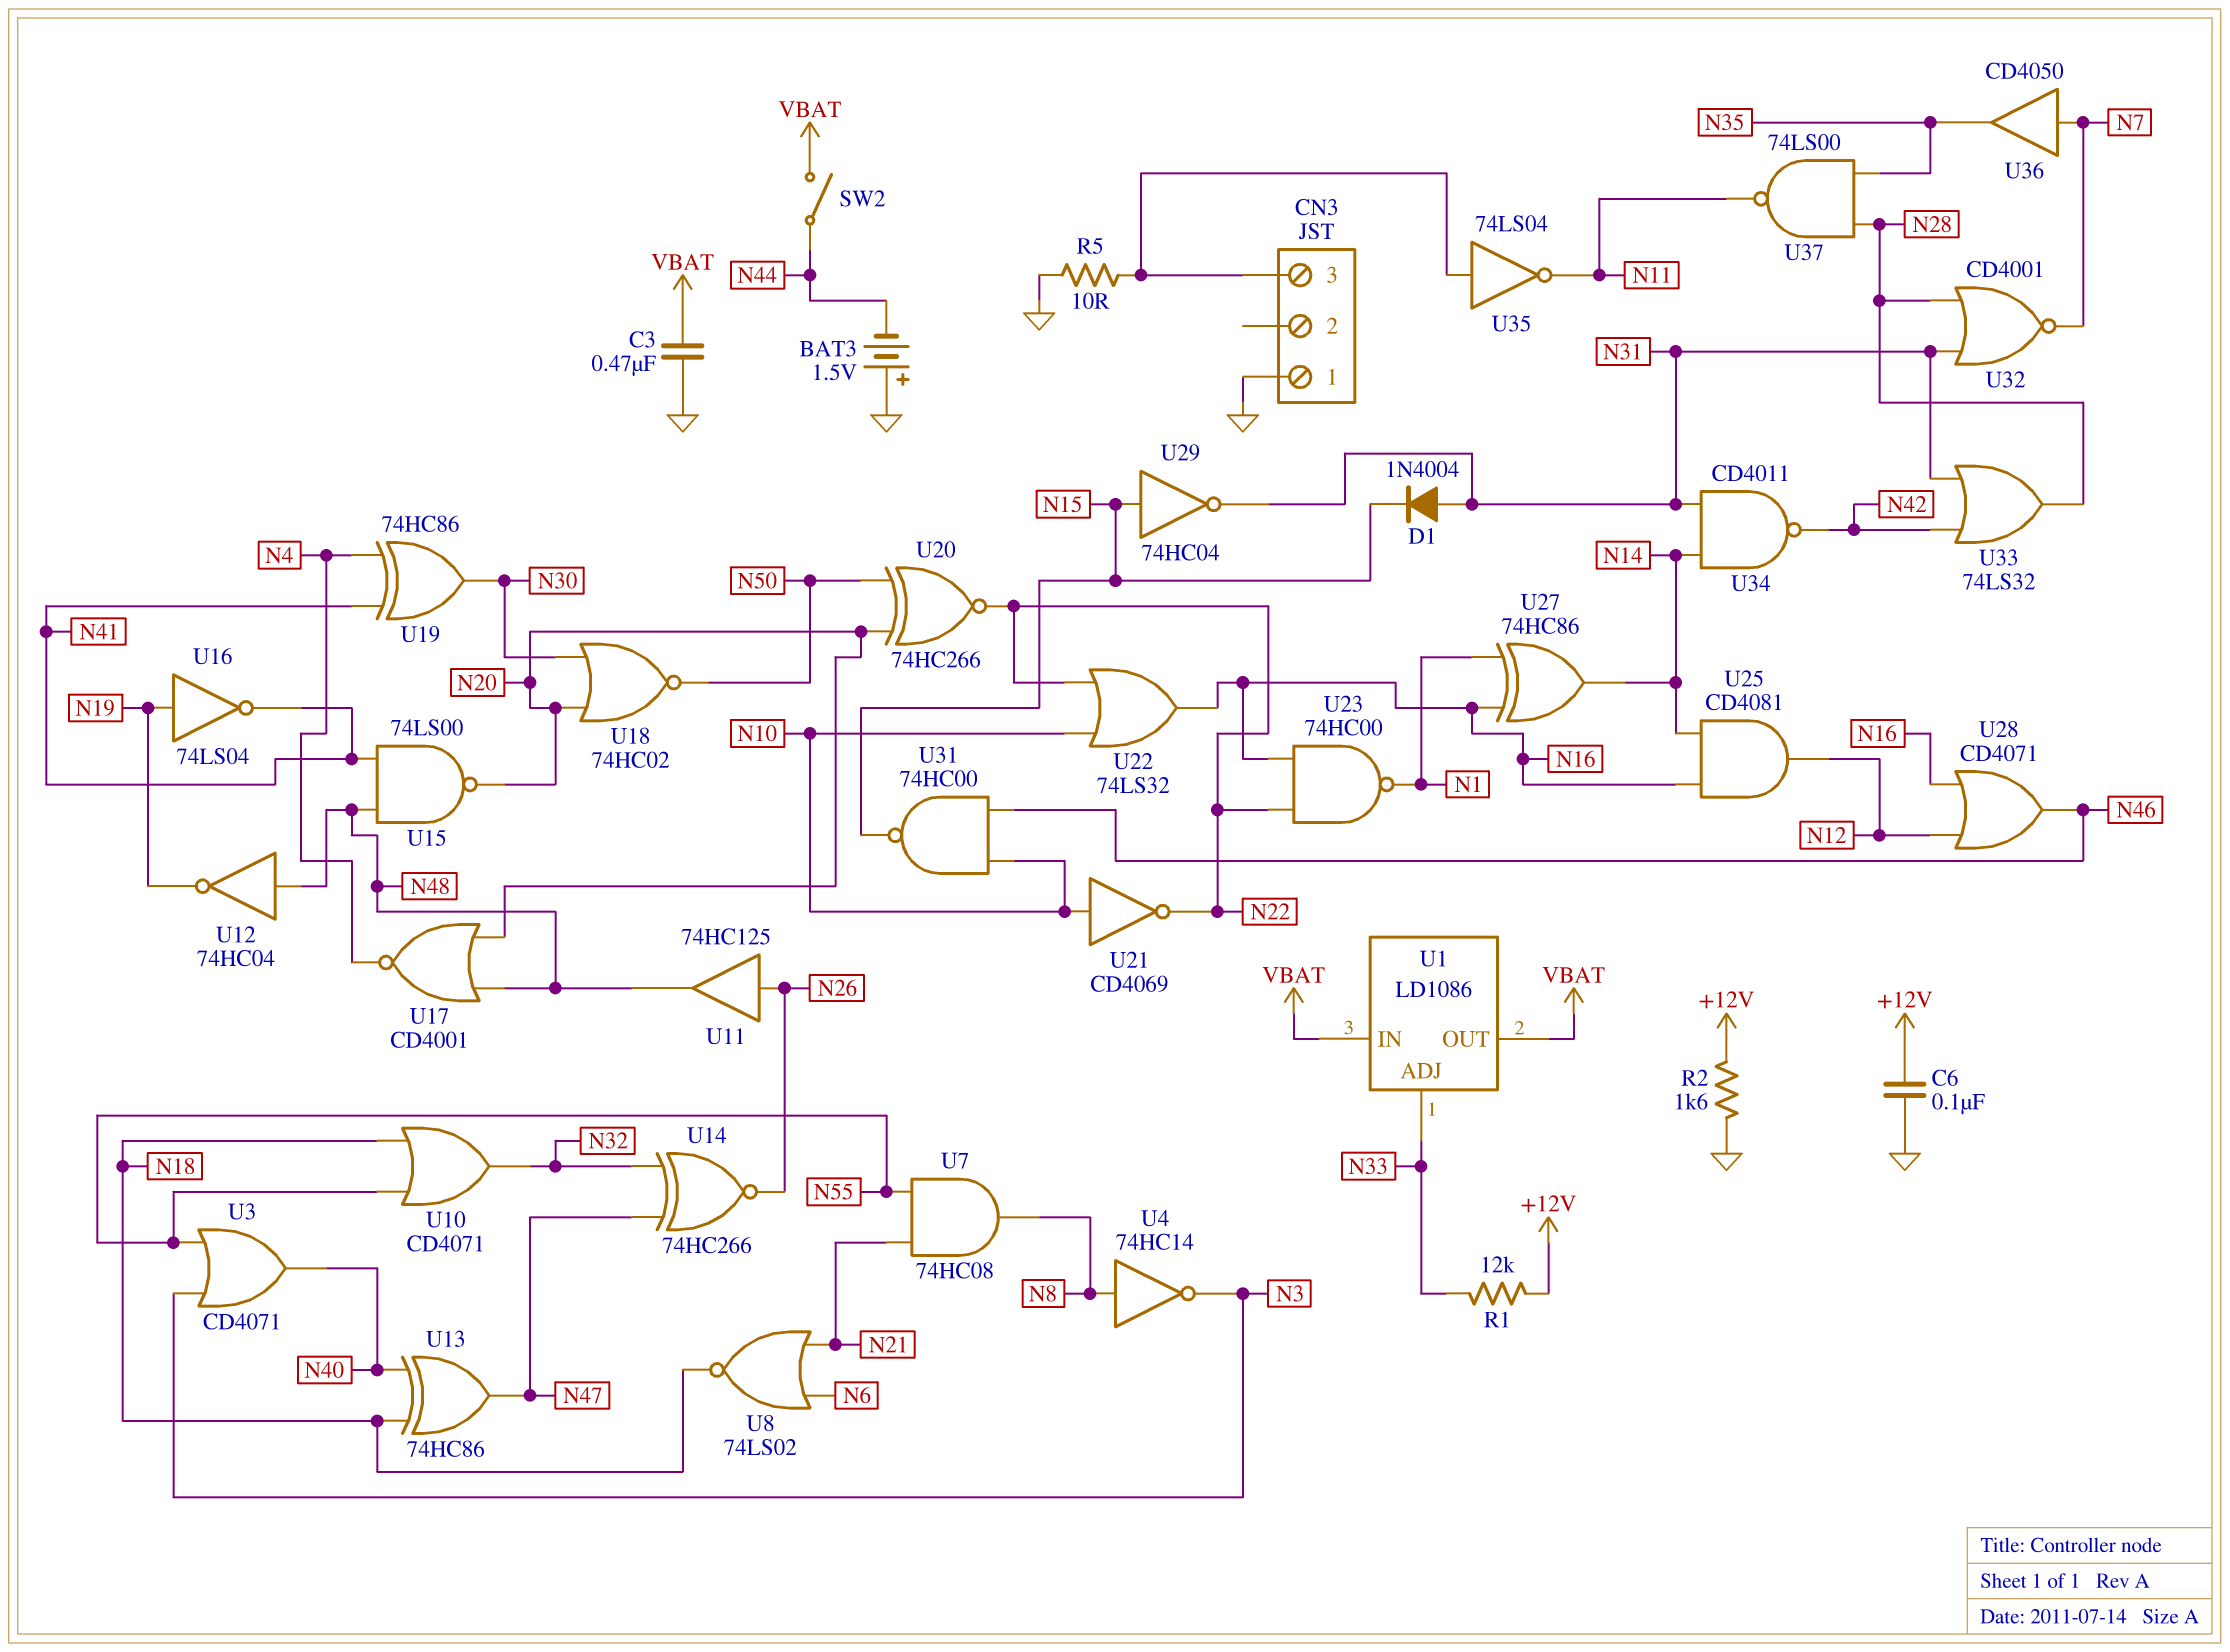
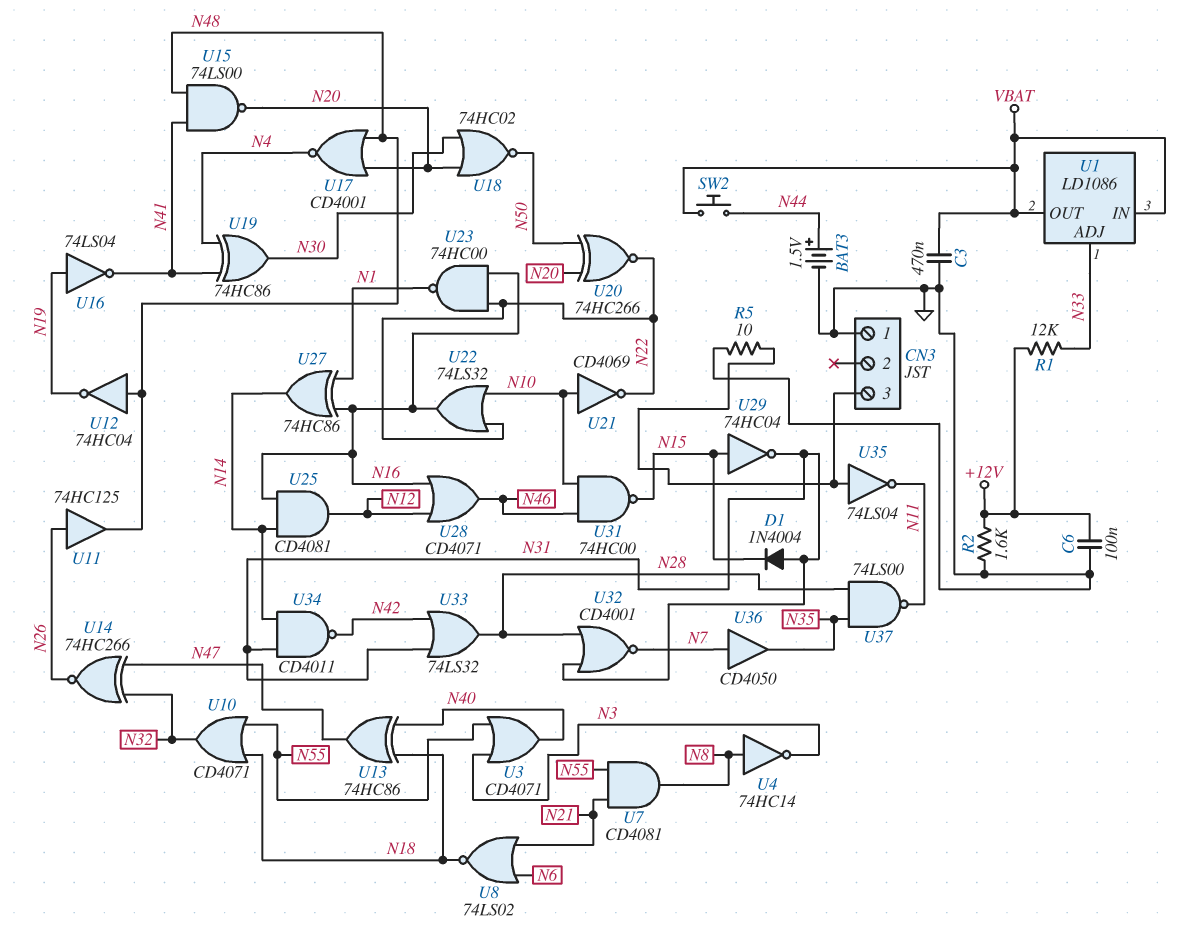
BAT3: 1.5V (plus GND, minus N44) -> 1.5V (plus N44, minus GND)
SW2: switch (N44, VBAT) -> button (N44, VBAT)
U7: AND 74HC08 (in N21, in N55, out N8) -> AND CD4081 (in N21, in N55, out N8)

